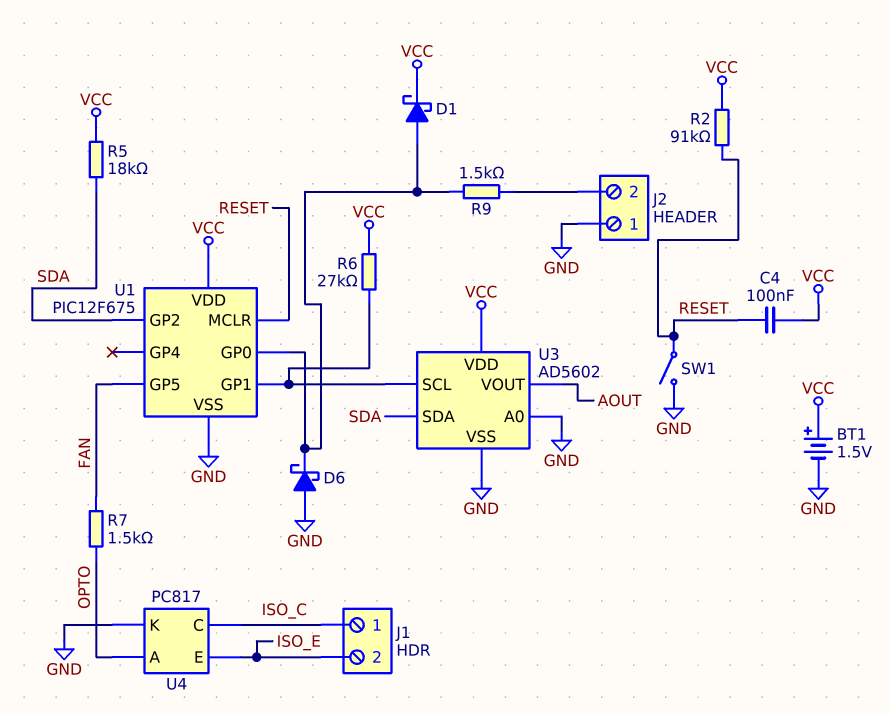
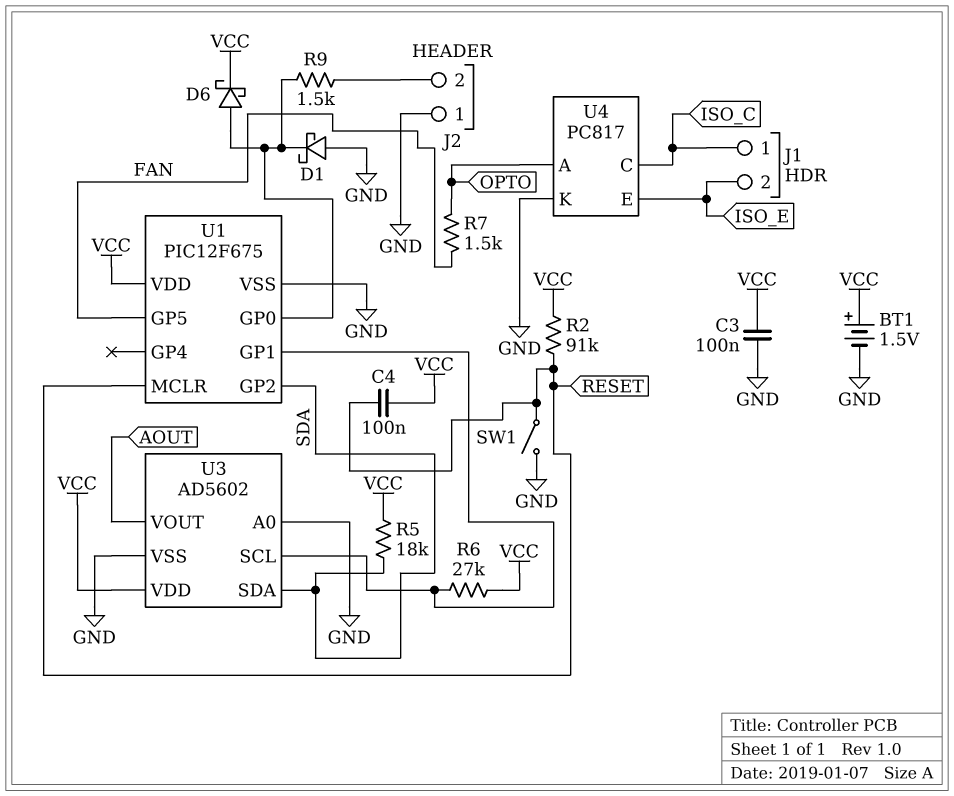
C3: none -> 100nF (GND, VCC)
D1: schottky (A U1/GP0, K VCC) -> schottky (A GND, K U1/GP0)
D6: schottky (A GND, K U1/GP0) -> schottky (A U1/GP0, K VCC)

